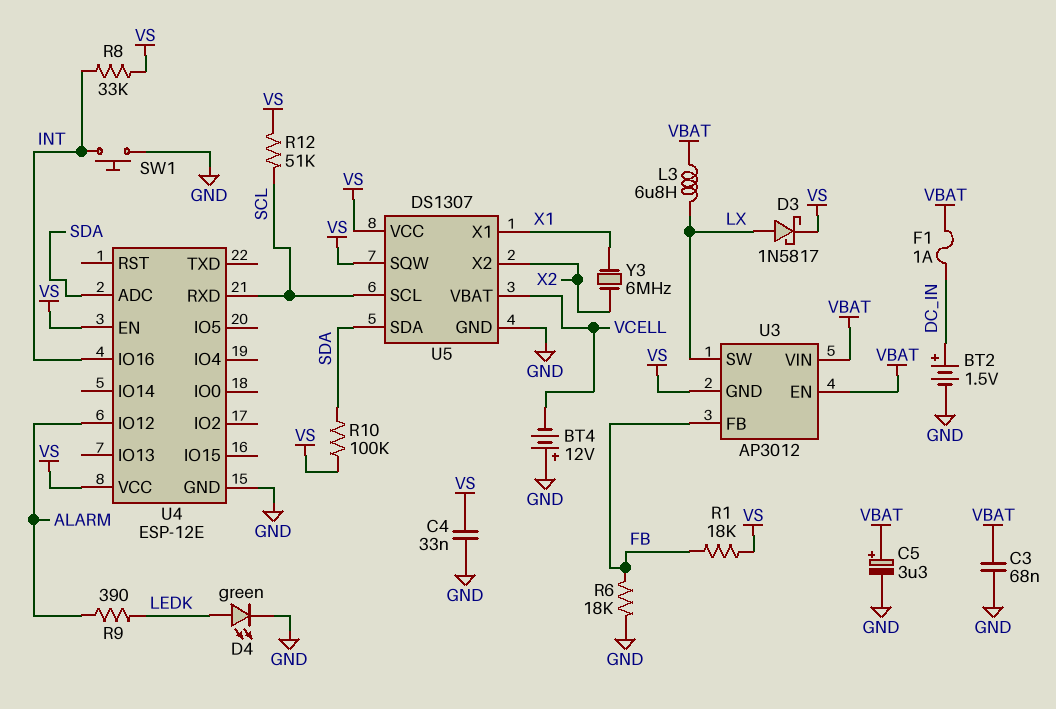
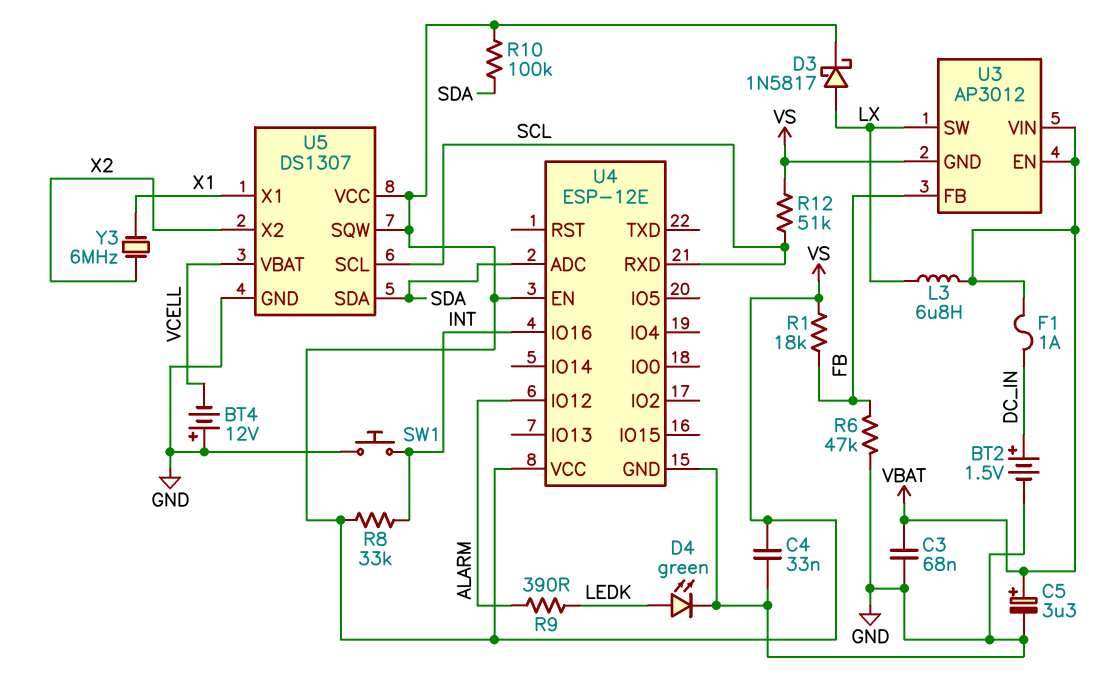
R6: 18k (FB, GND) -> 47k (FB, GND)

